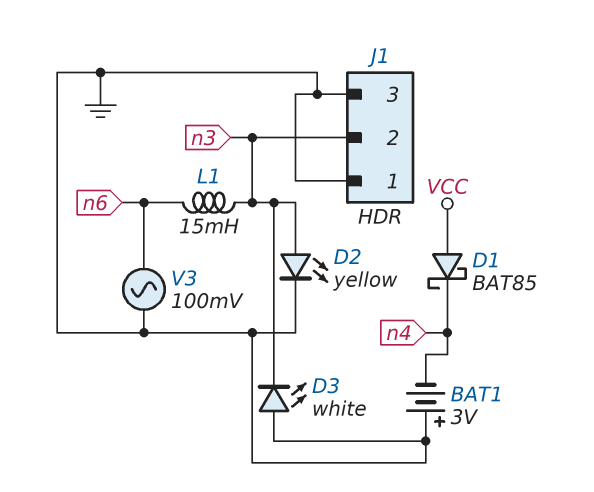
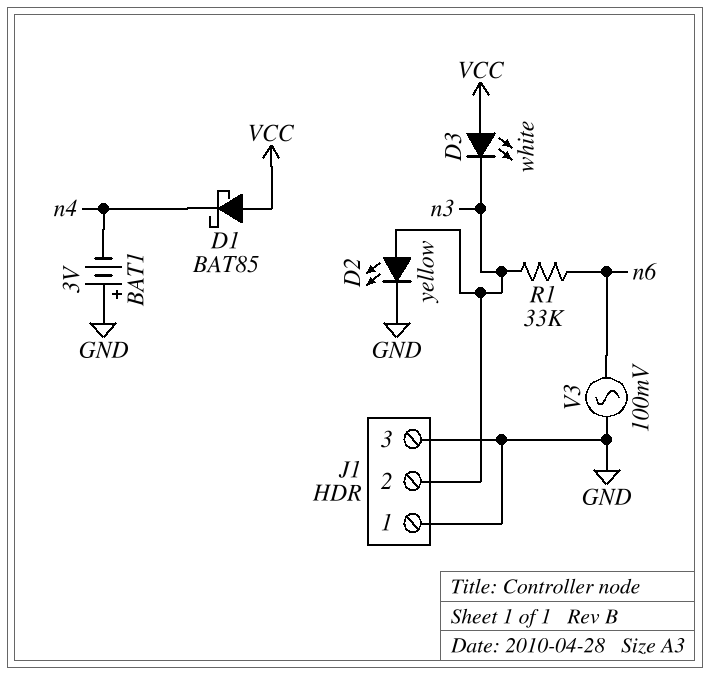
D3: LED white (A GND, K n3) -> LED white (A VCC, K n3)
L1: 15mH (n3, n6) -> none
R1: none -> 33k (n3, n6)

